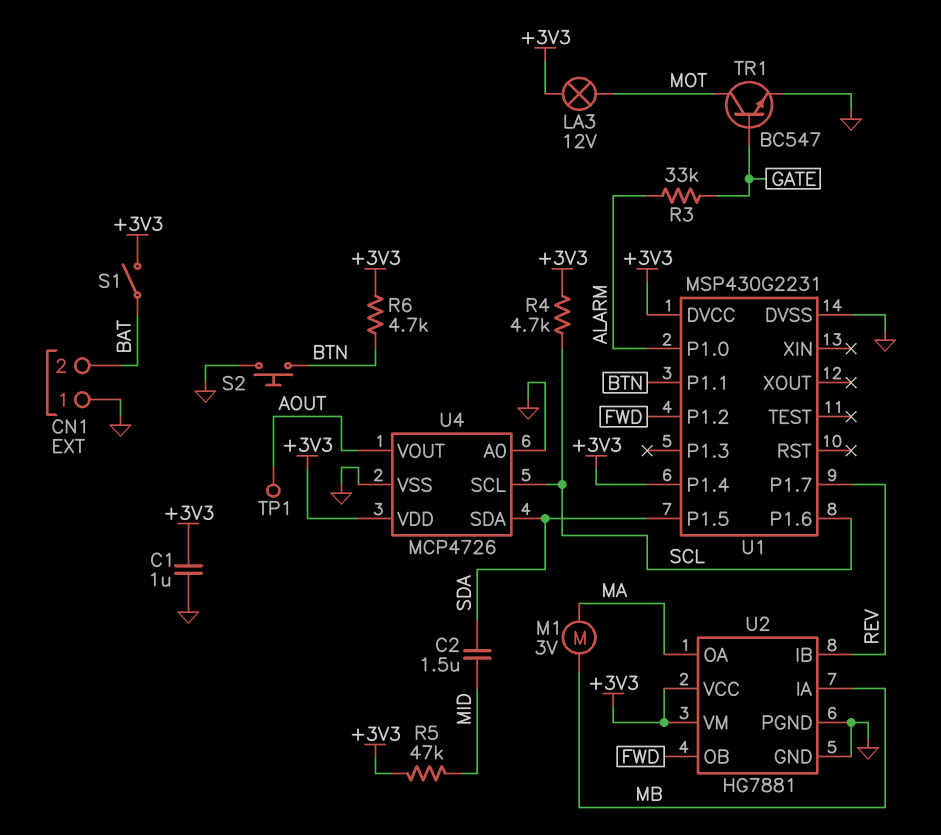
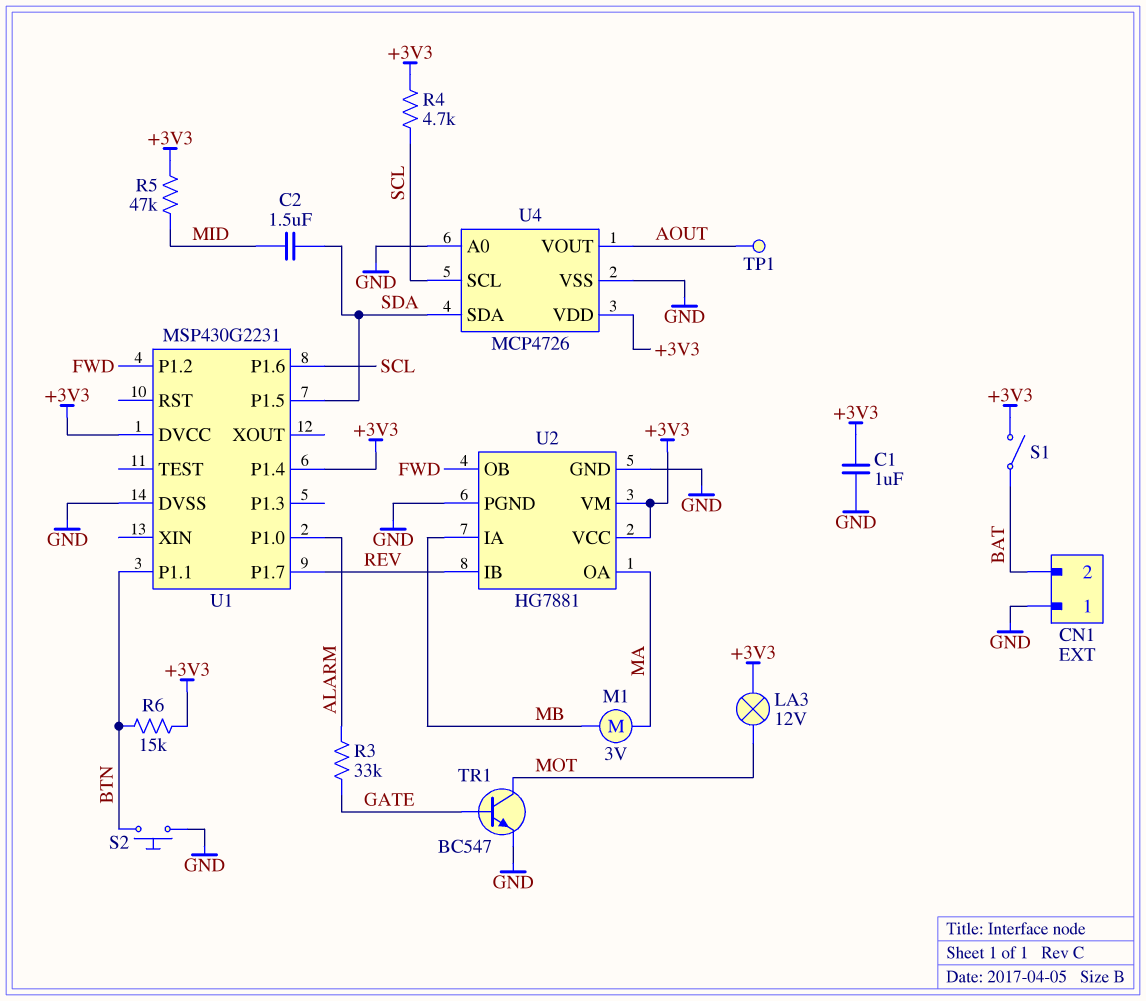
R6: 4.7k (+3V3, BTN) -> 15k (+3V3, BTN)

